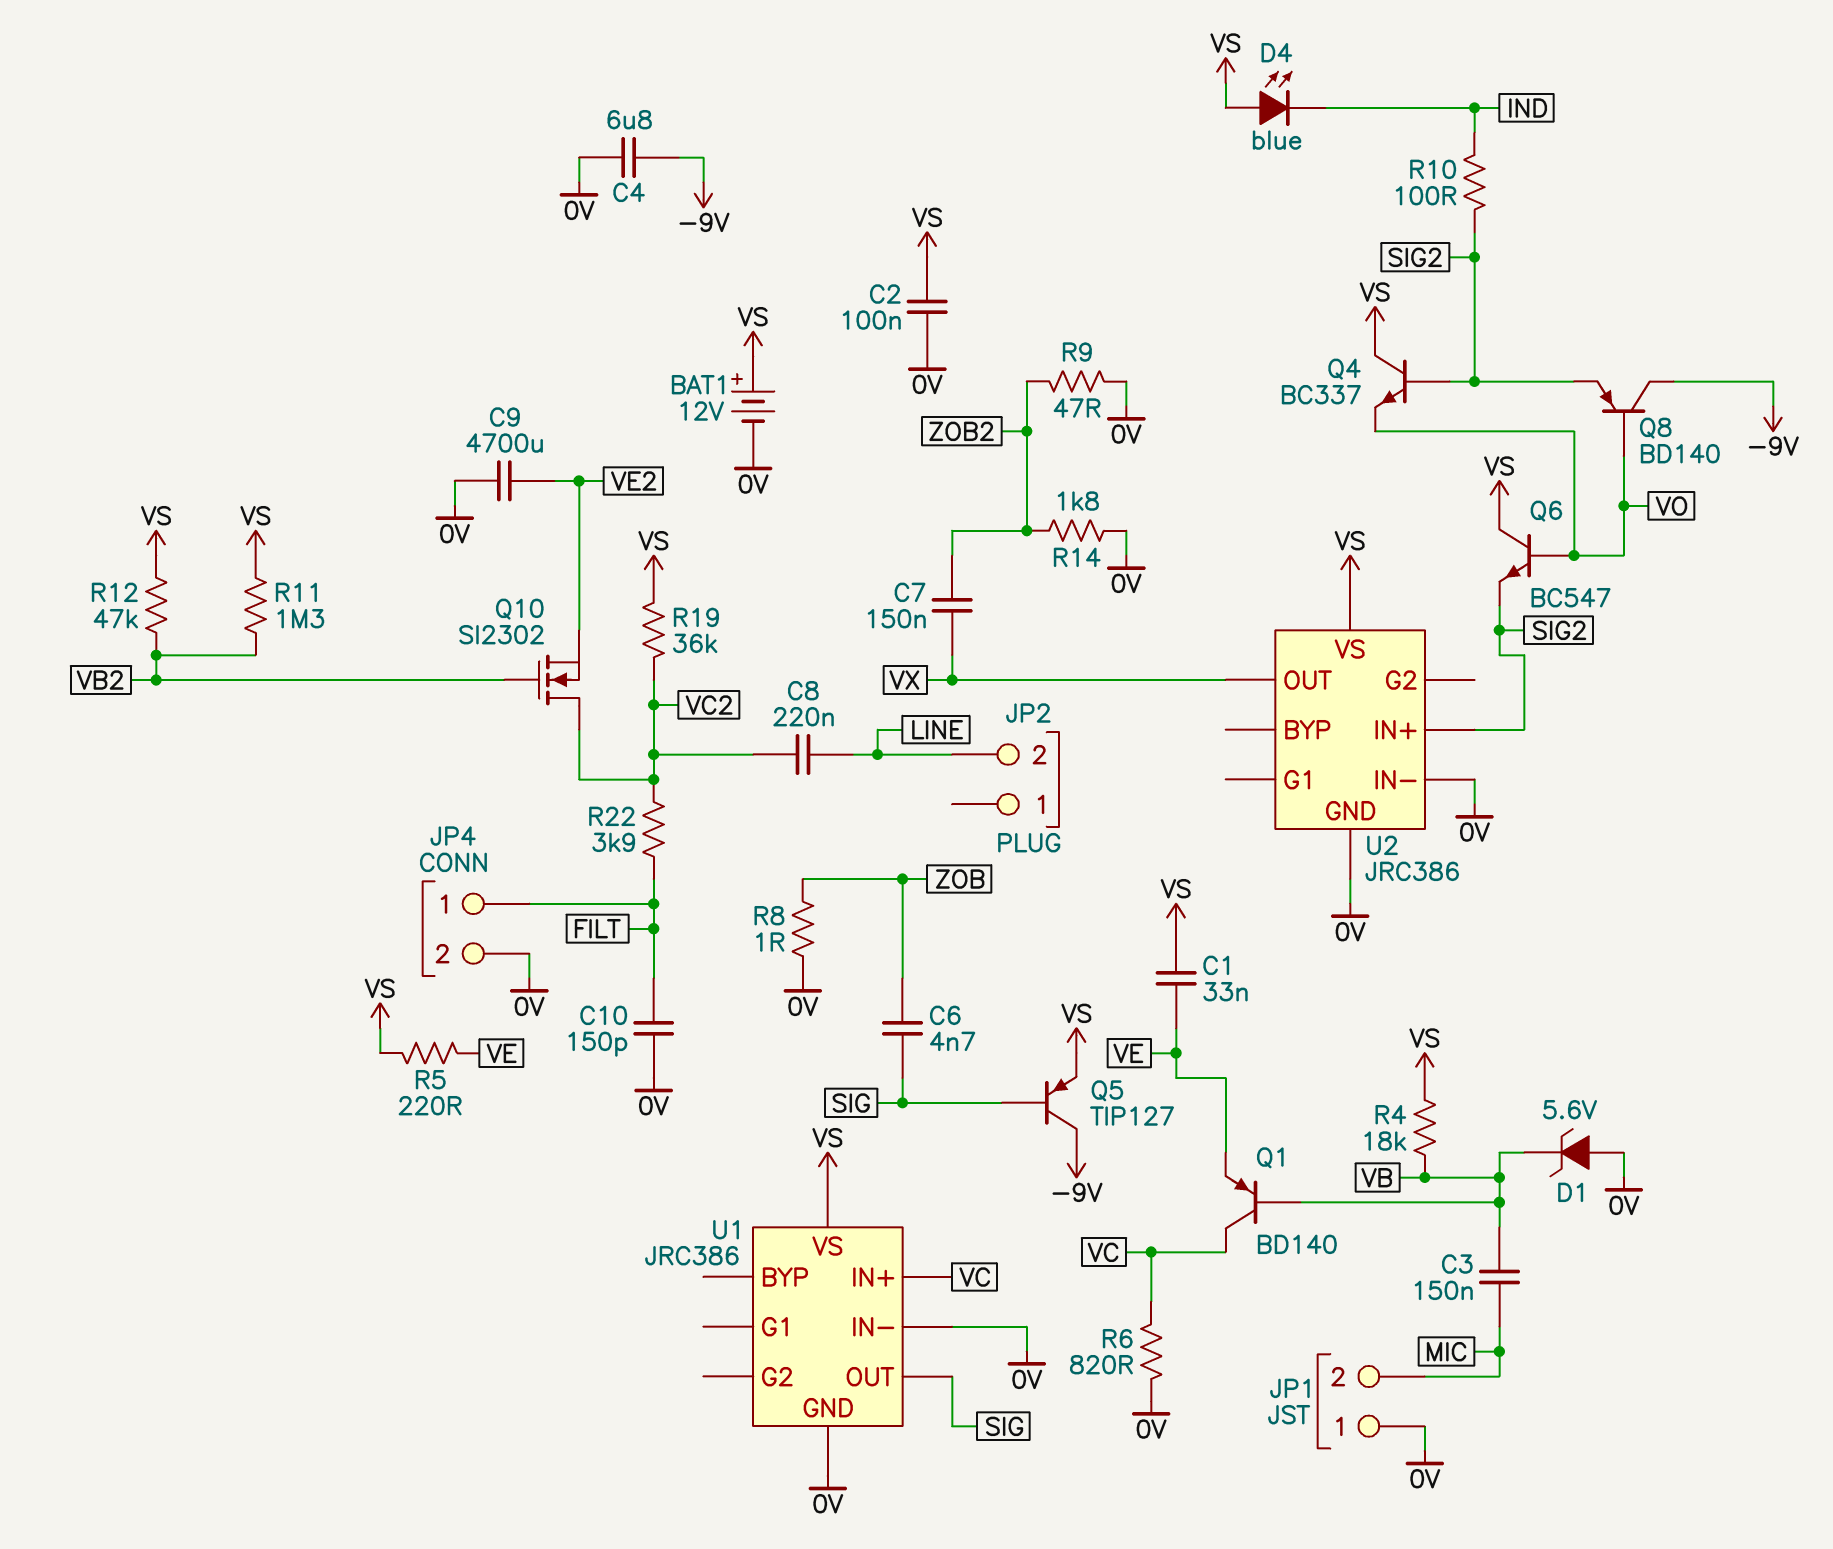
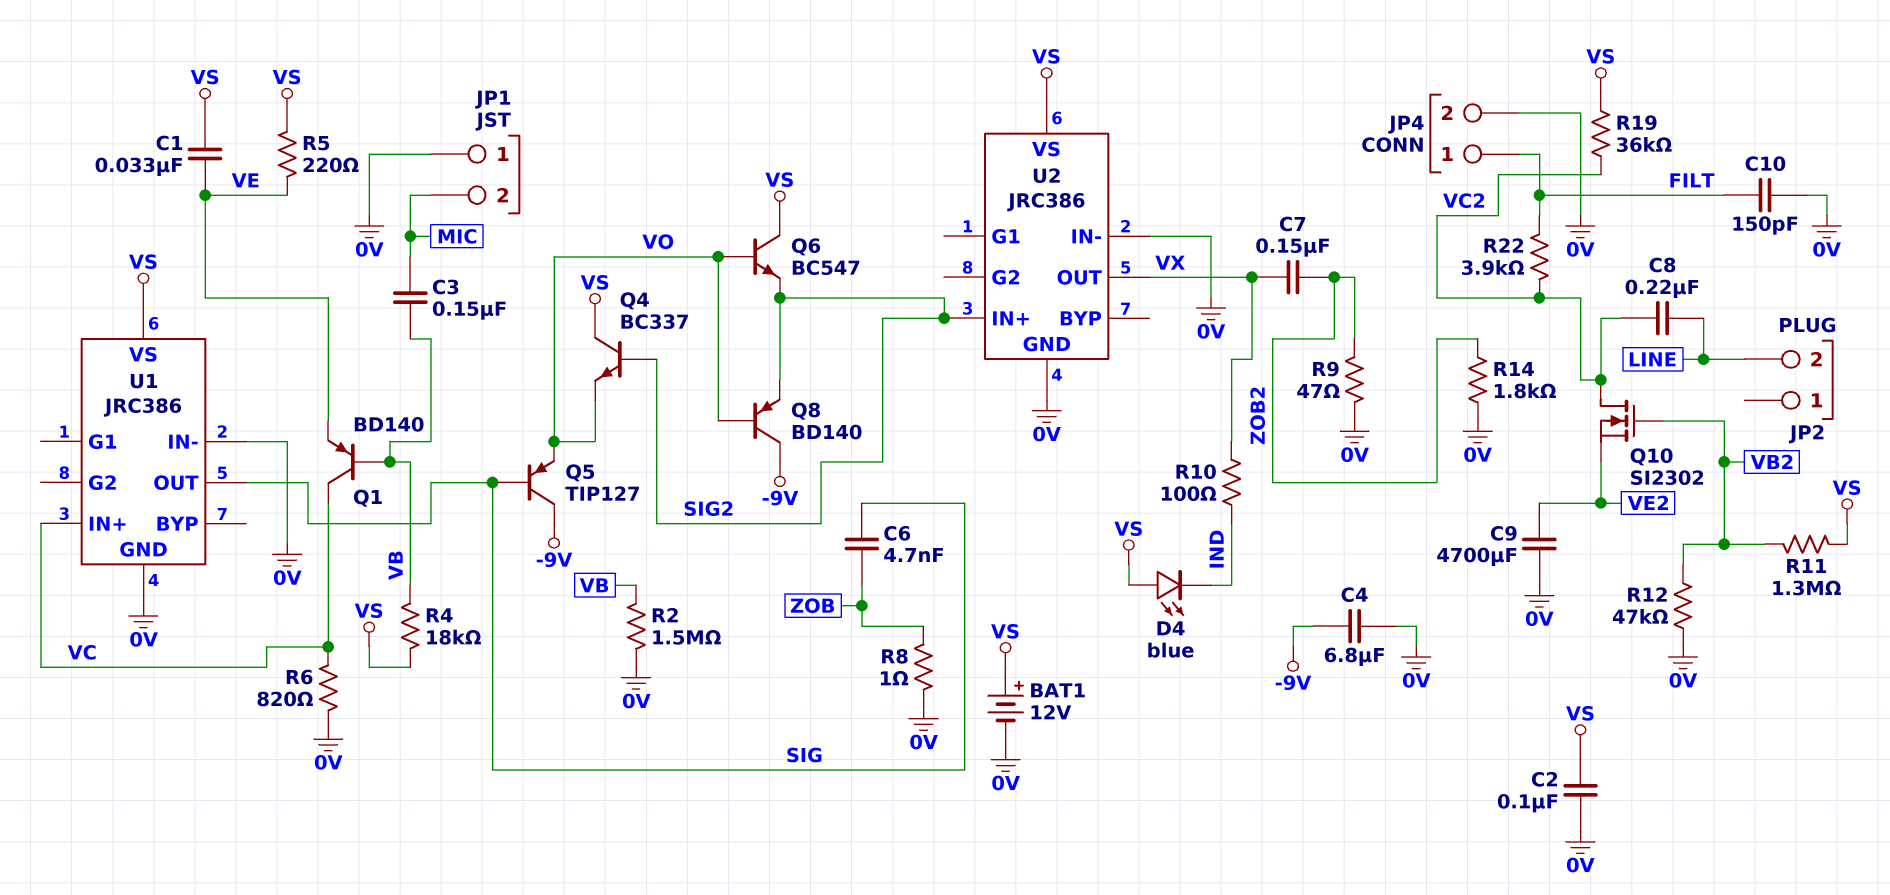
D1: zener 5.6V (A 0V, K VB) -> none
Q5: PNP TIP127 (B SIG, C -9V, E VS) -> PNP TIP127 (B SIG, C -9V, E VO)
R2: none -> 1.5M (0V, VB)
R10: 100 (IND, SIG2) -> 100 (IND, VX)
R12: 47k (VB2, VS) -> 47k (0V, VB2)

